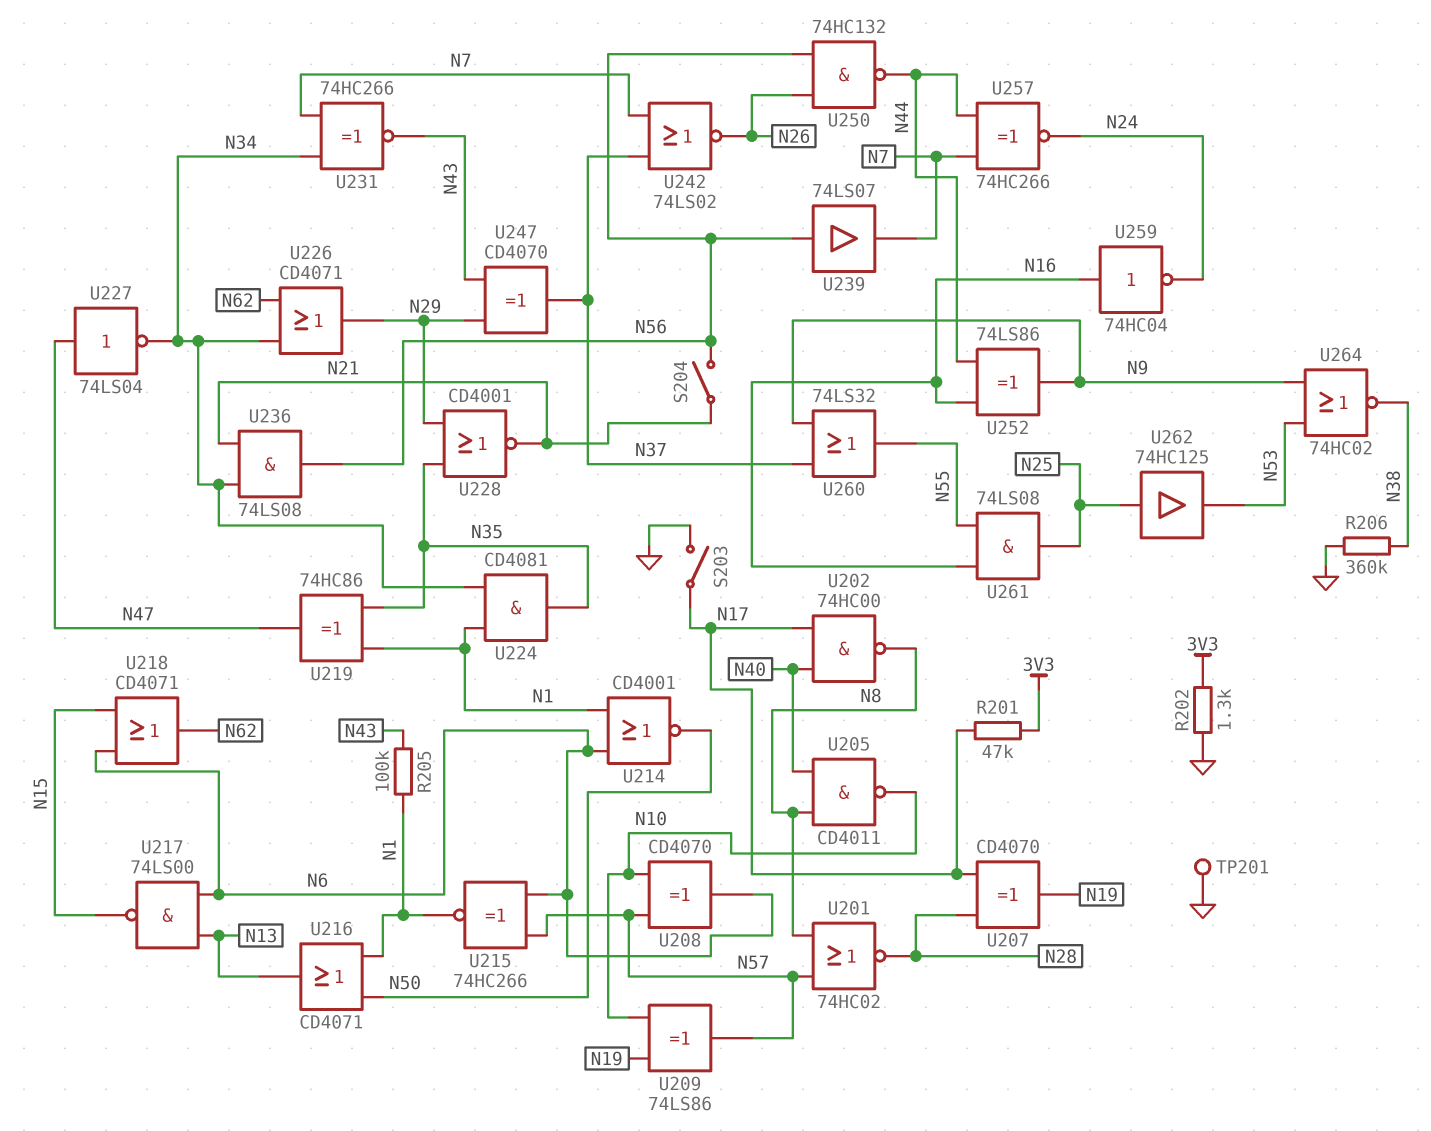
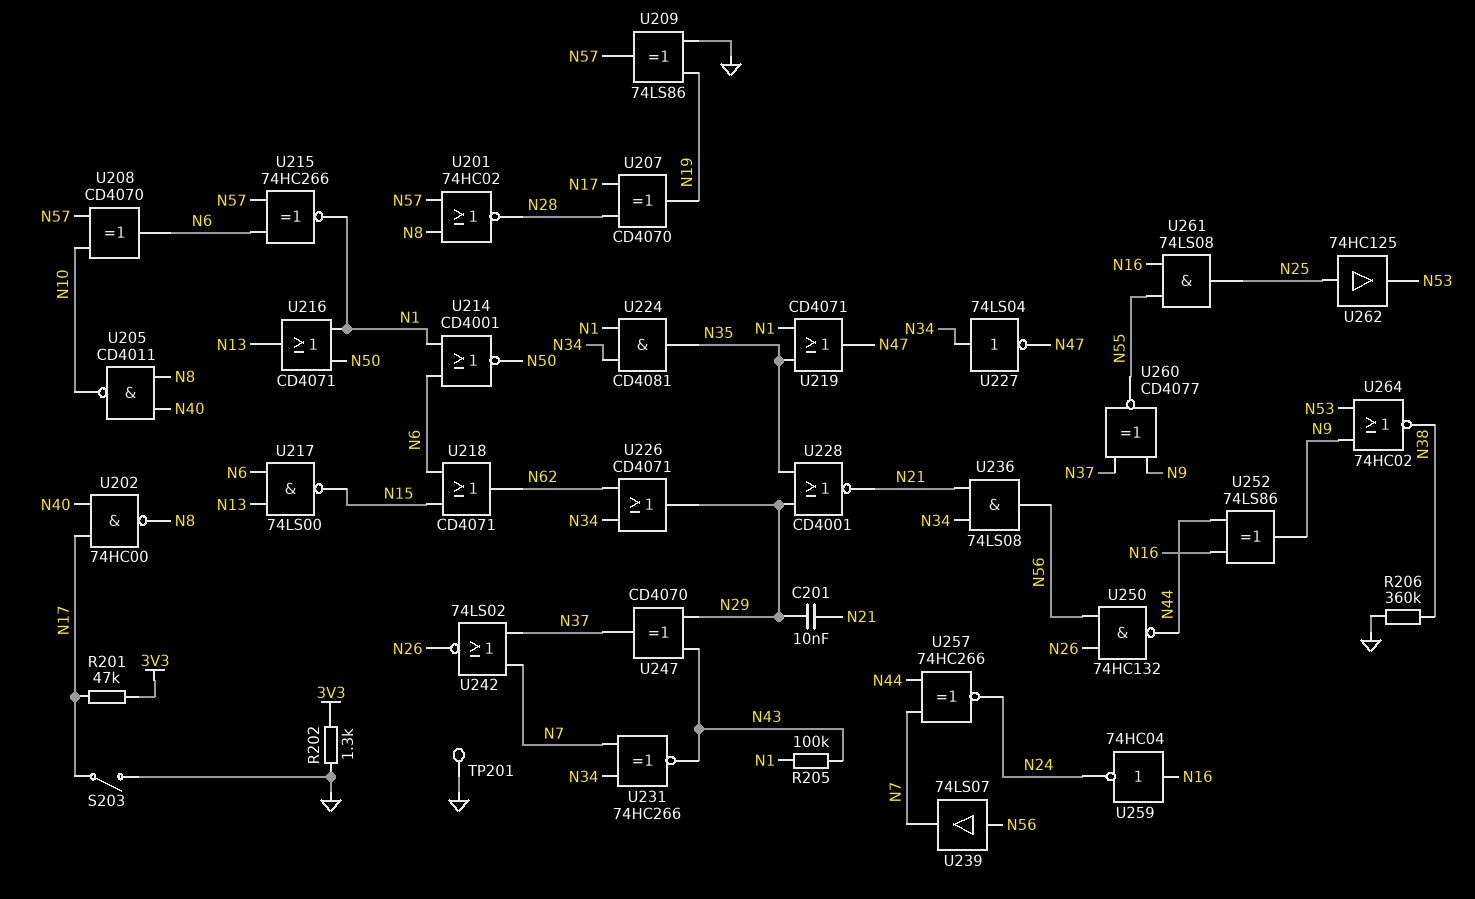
C201: none -> 10nF (N21, N29)
S204: switch (N21, N56) -> none
U209: XOR 74LS86 (in N10, in N19, out N57) -> XOR 74LS86 (in GND, in N19, out N57)
U219: XOR 74HC86 (in N1, in N35, out N47) -> OR CD4071 (in N1, in N35, out N47)
U227: NOT 74LS04 (in N47, out N34) -> NOT 74LS04 (in N34, out N47)
U260: OR 74LS32 (in N9, in N37, out N55) -> XNOR CD4077 (in N9, in N37, out N55)

